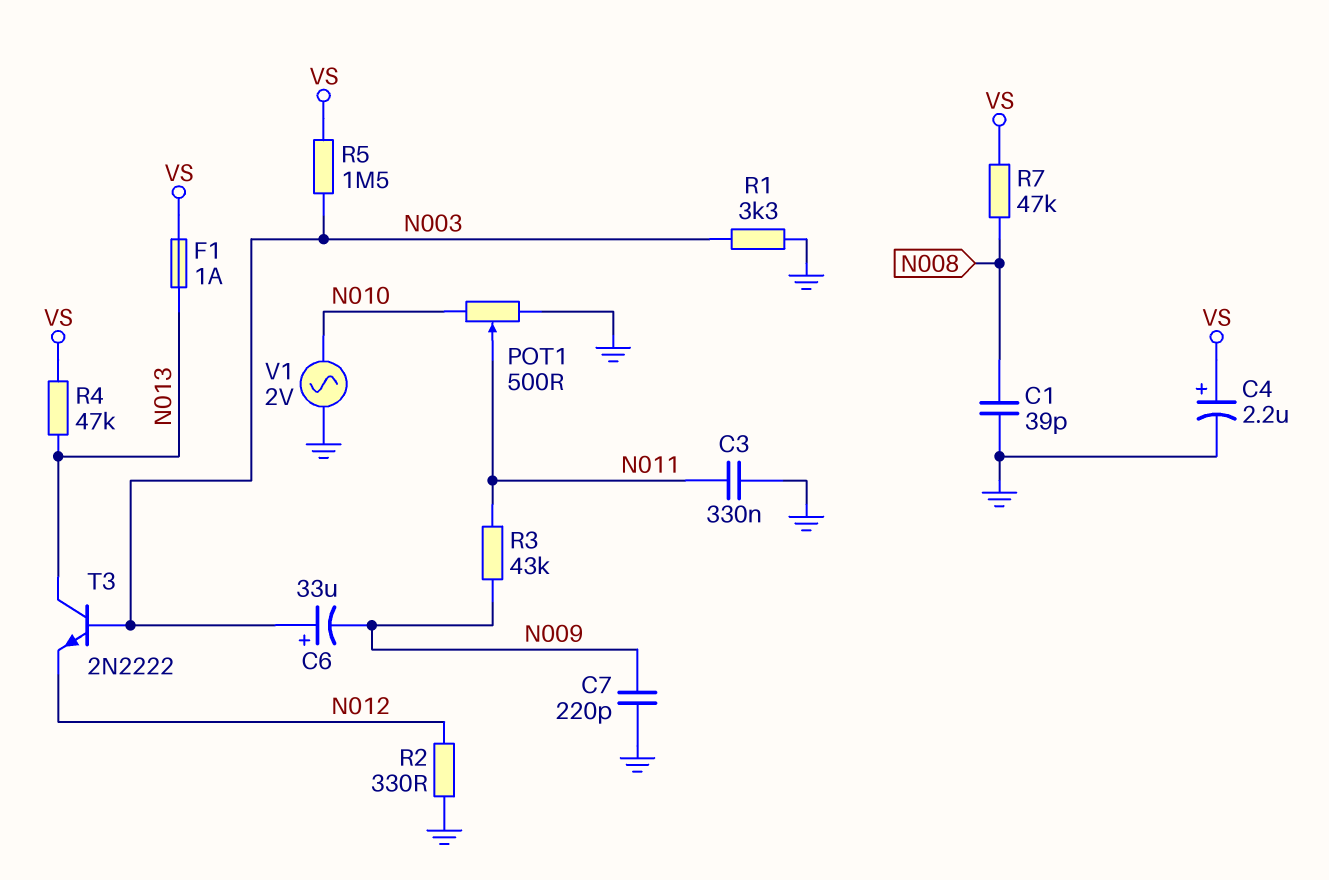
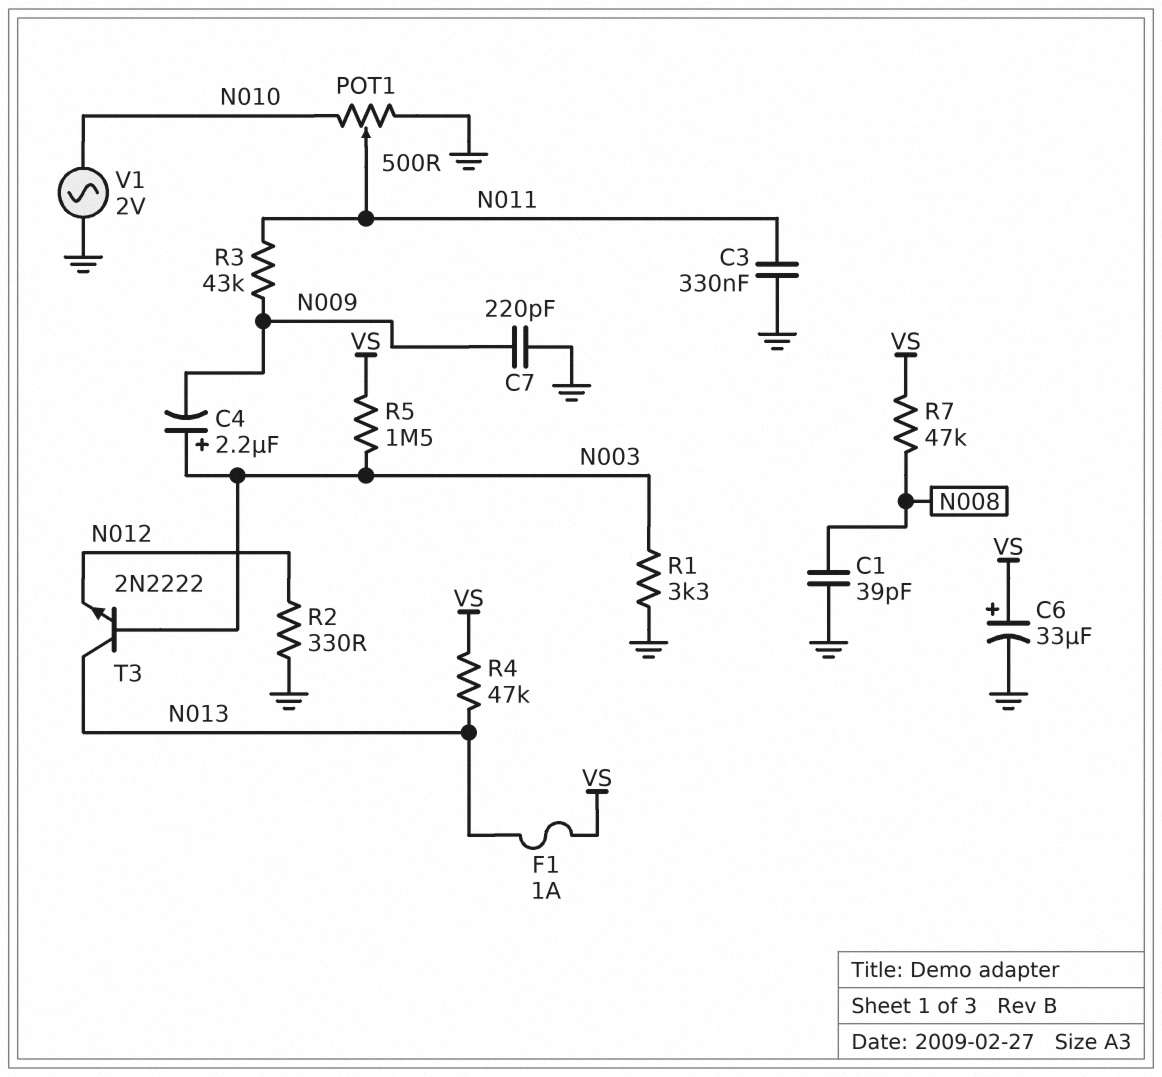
C4: 2.2uF (plus VS, minus GND) -> 2.2uF (plus N003, minus N009)
C6: 33uF (plus N003, minus N009) -> 33uF (plus VS, minus GND)

